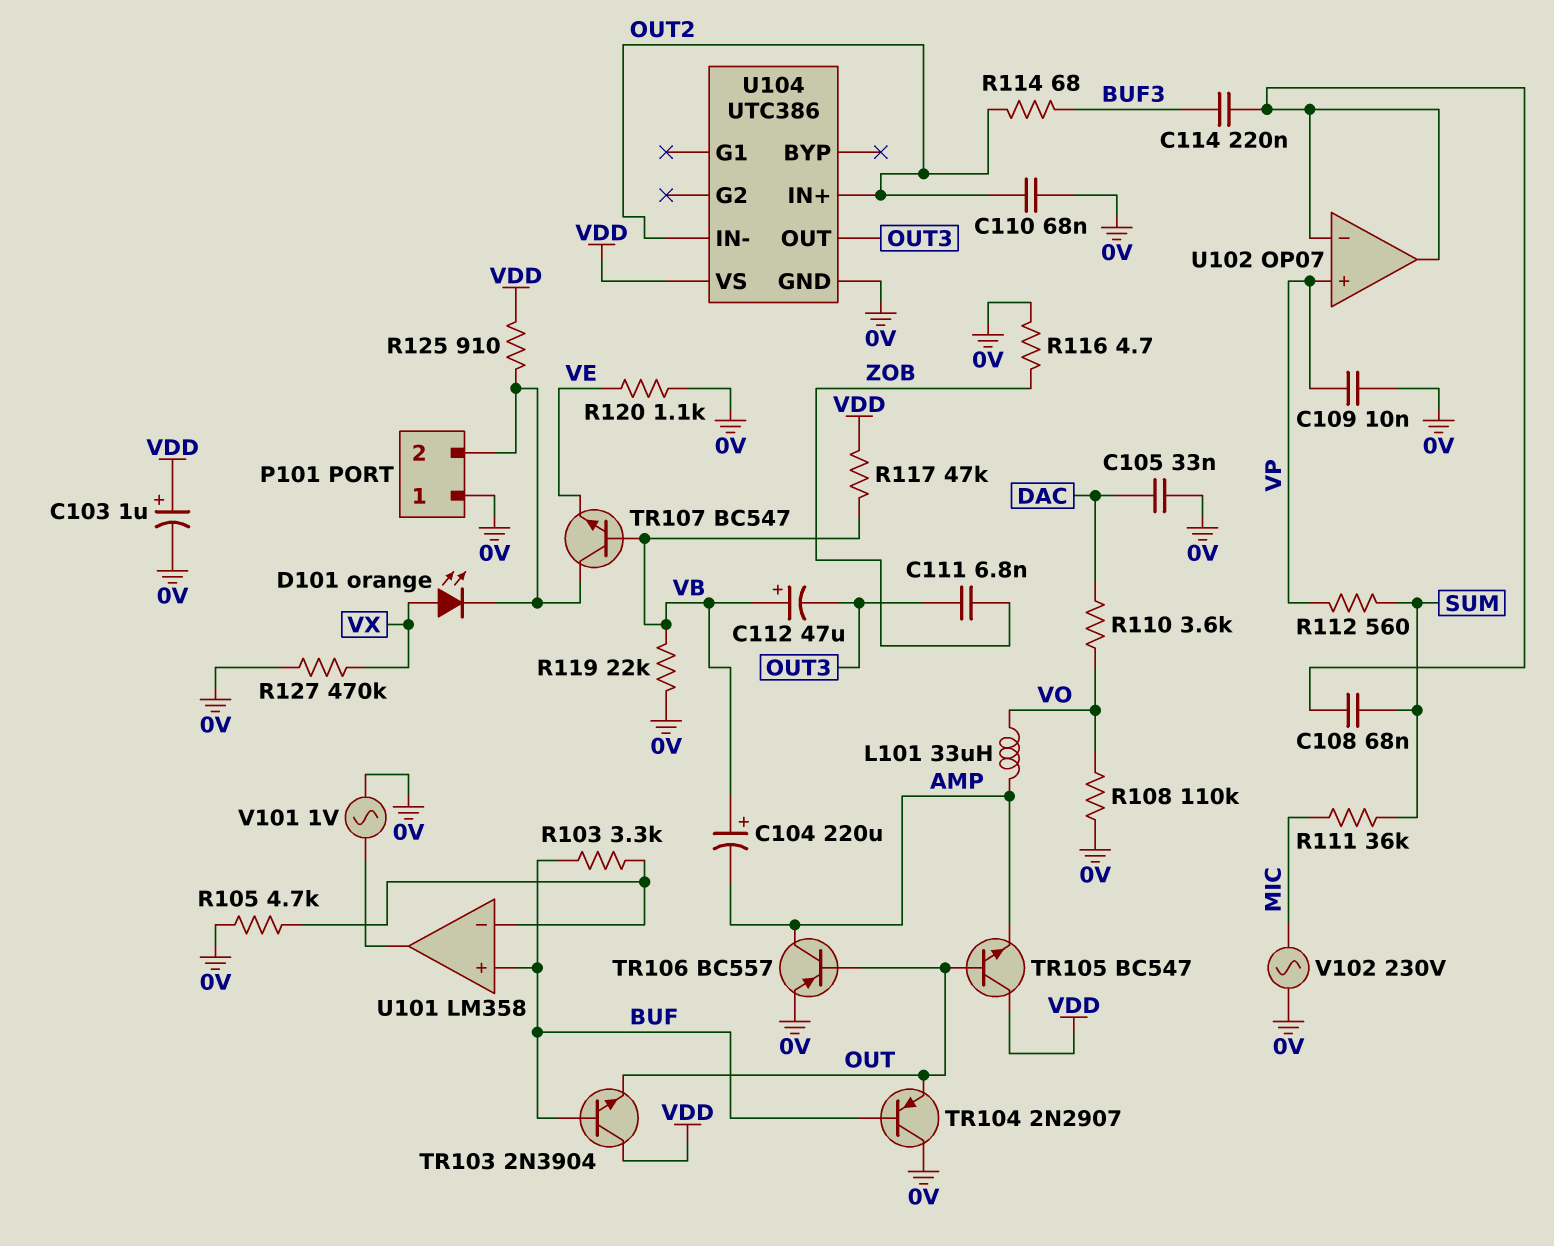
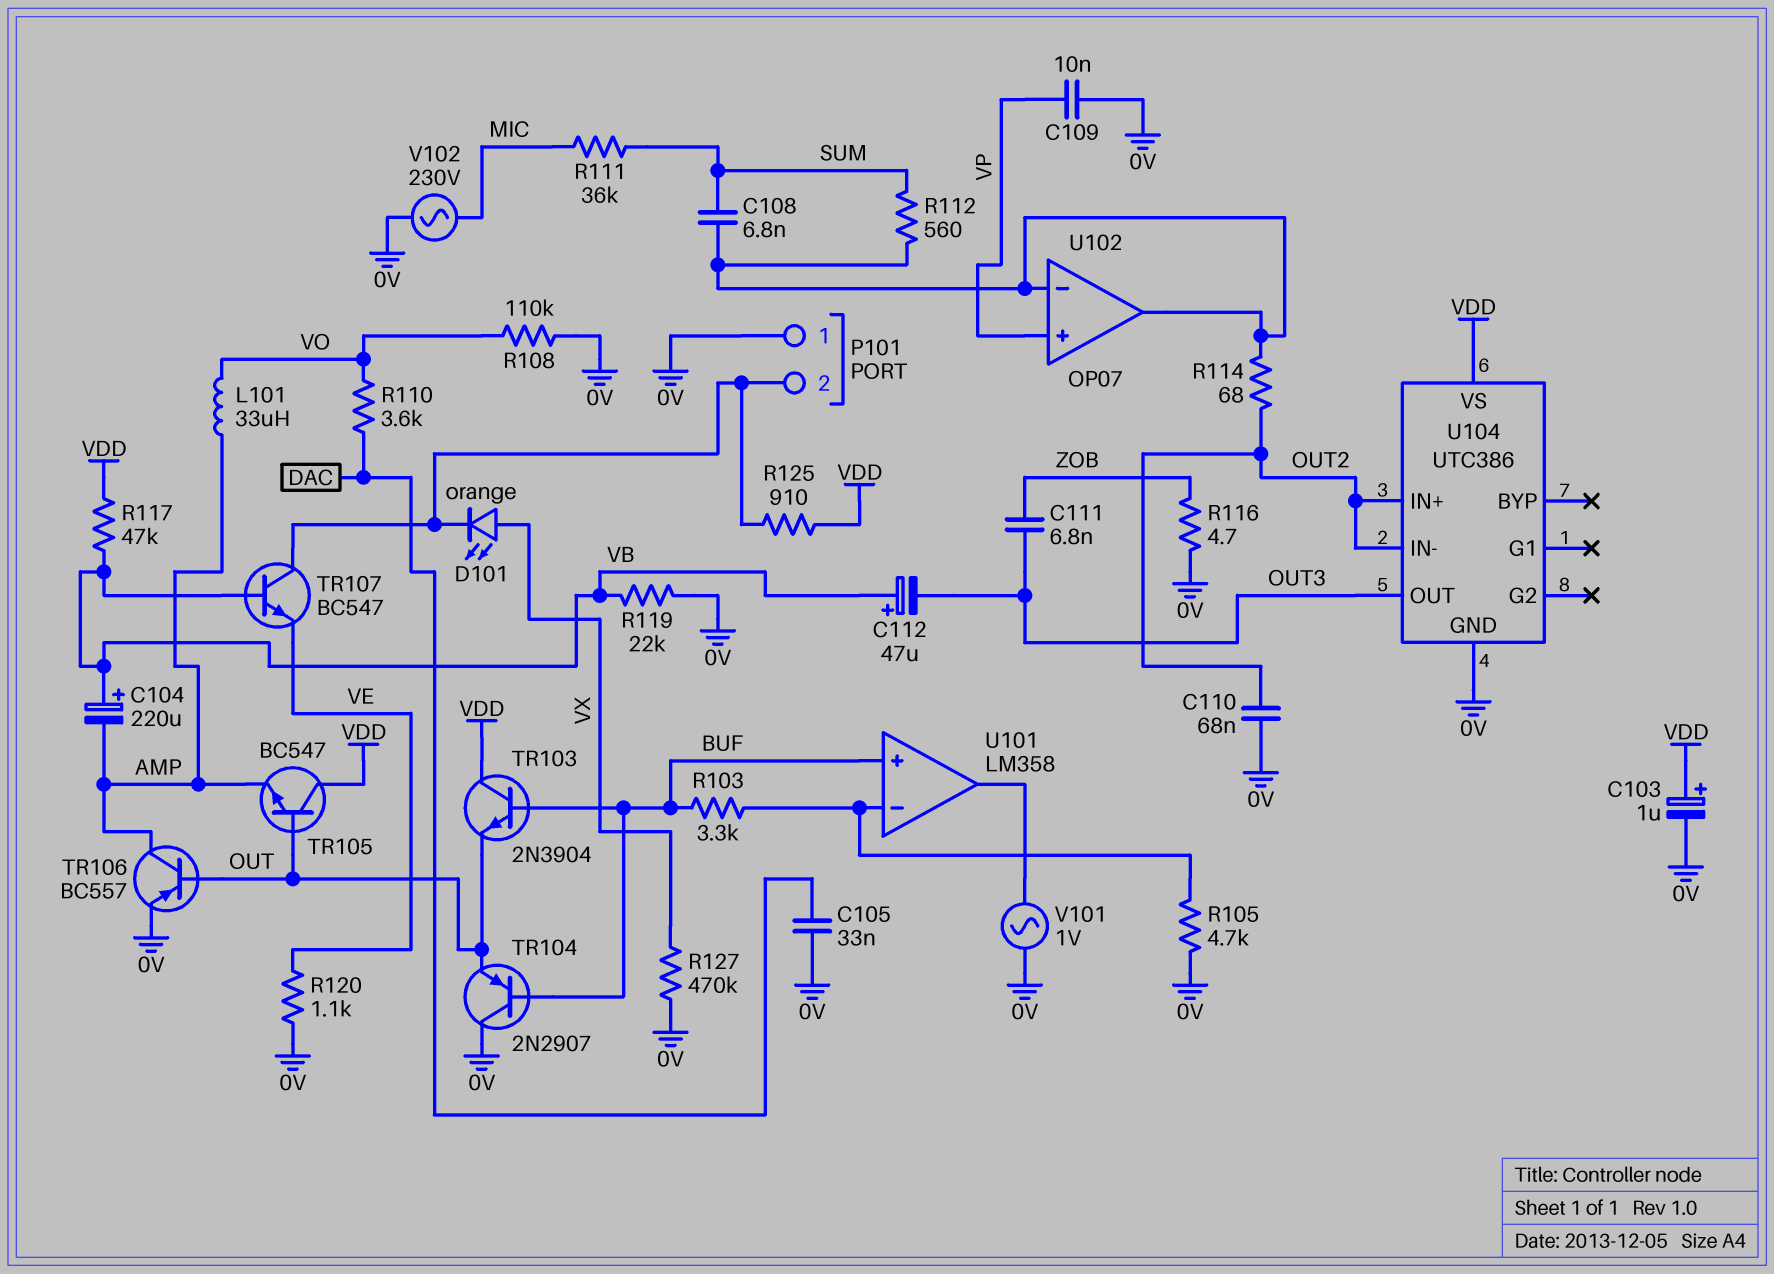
C108: 68nF (SUM, U102/in-) -> 6.8nF (SUM, U102/in-)
C114: 220nF (BUF3, U102/in-) -> none
R112: 560 (SUM, VP) -> 560 (SUM, U102/in-)
R114: 68 (BUF3, OUT2) -> 68 (OUT2, U102/in-)

